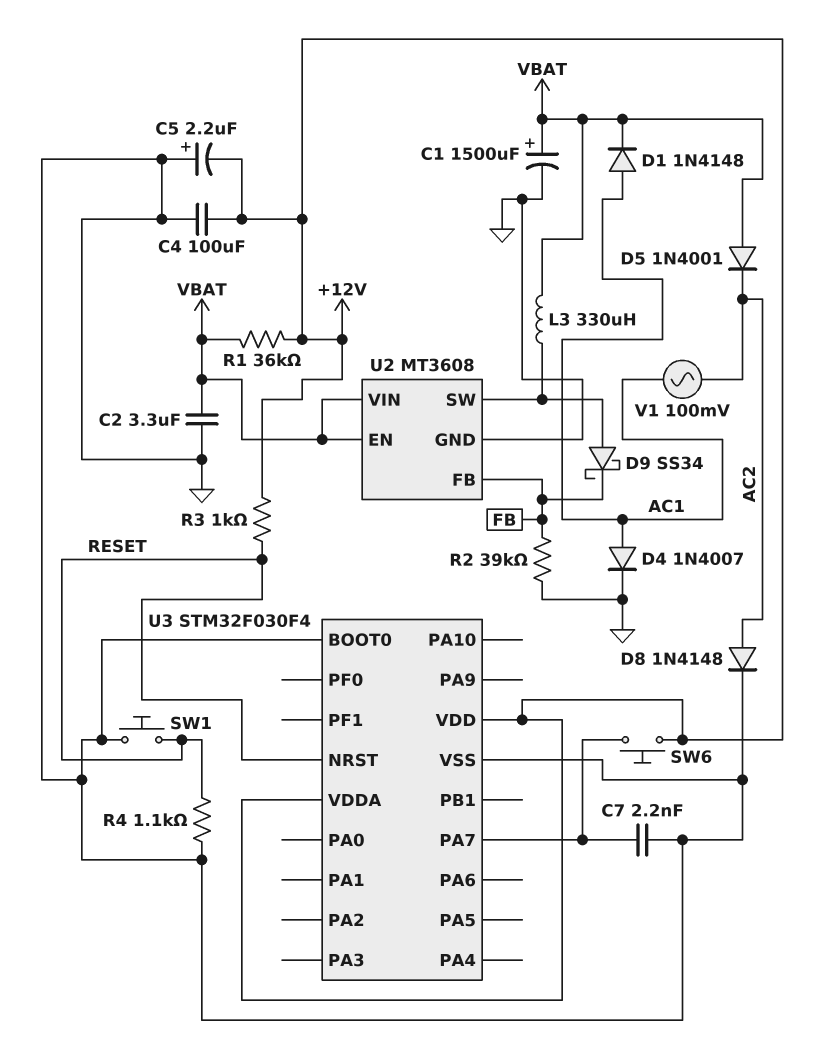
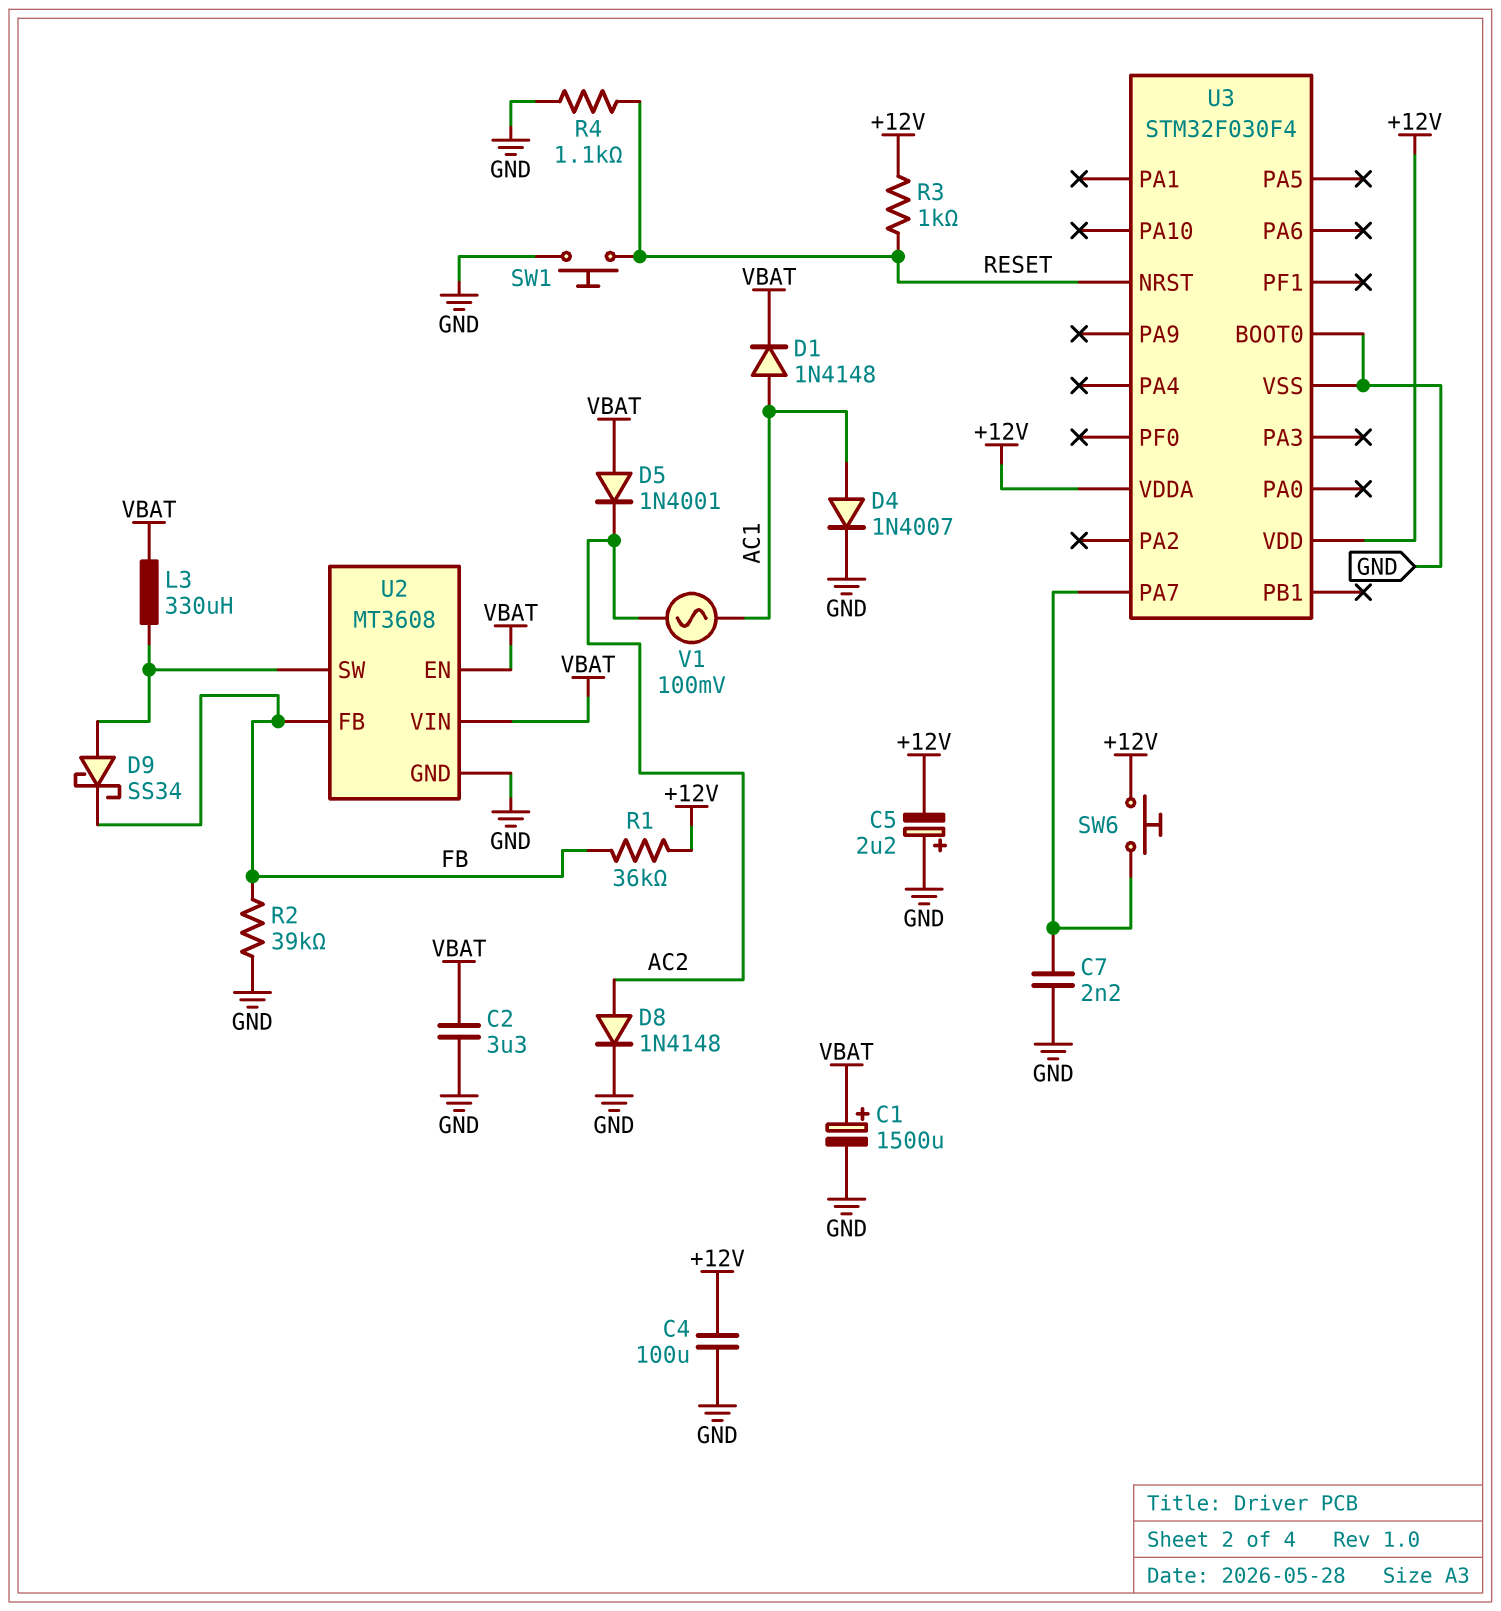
R1: 36k (+12V, VBAT) -> 36k (+12V, FB)

